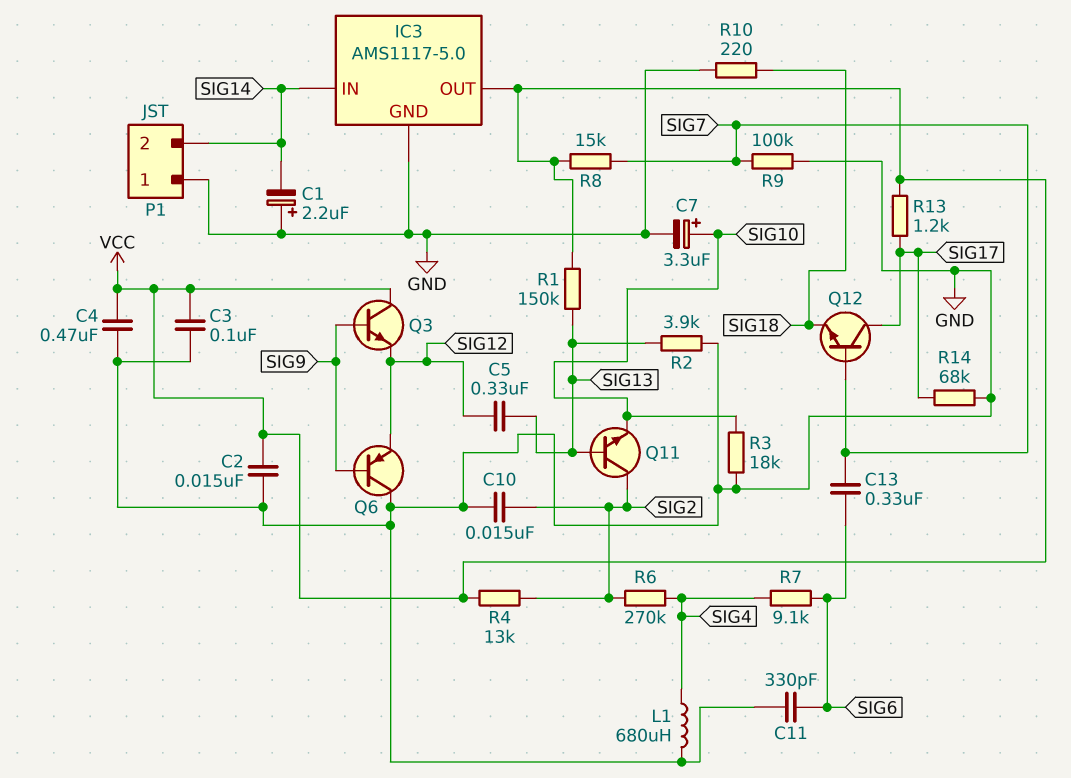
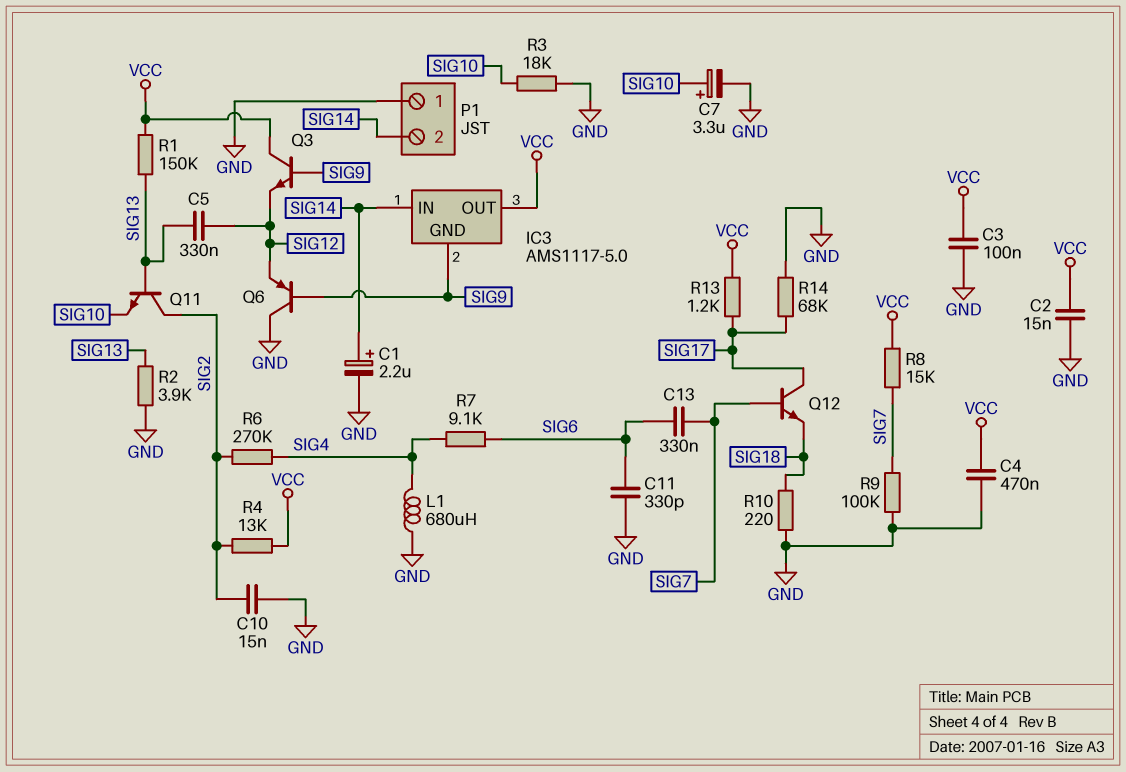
C1: 2.2uF (plus GND, minus SIG14) -> 2.2uF (plus SIG14, minus GND)
IC3 pin GND: GND -> SIG9

